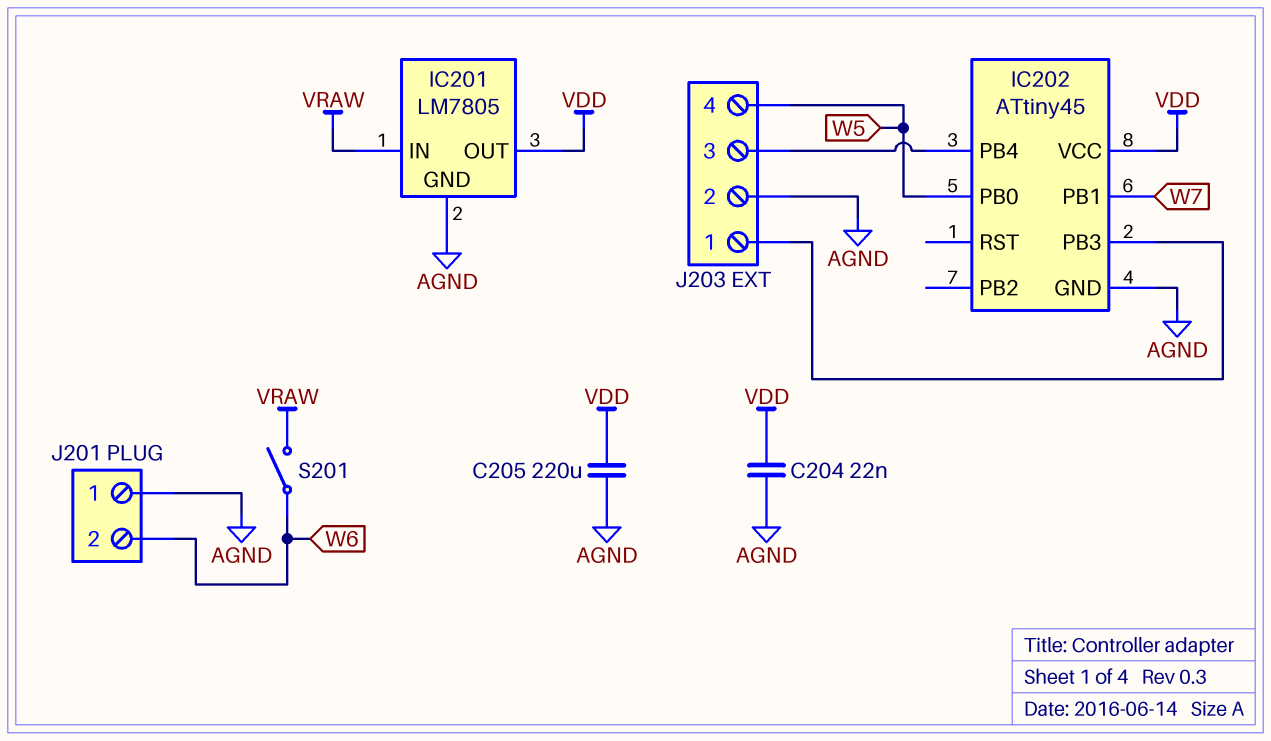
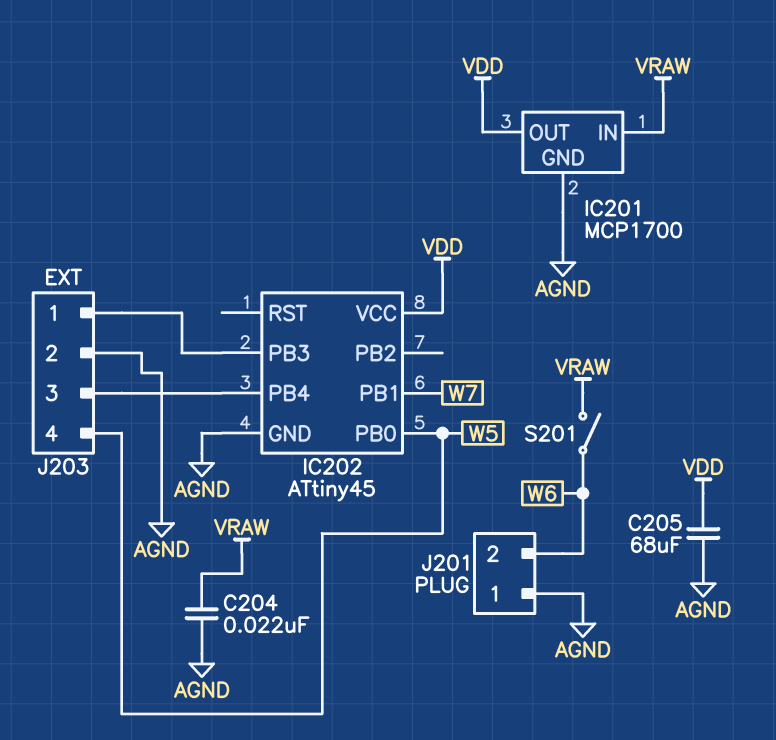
C204: 22nF (AGND, VDD) -> 22nF (AGND, VRAW)
C205: 220uF (AGND, VDD) -> 68uF (AGND, VDD)
IC201: LM7805 -> MCP1700

